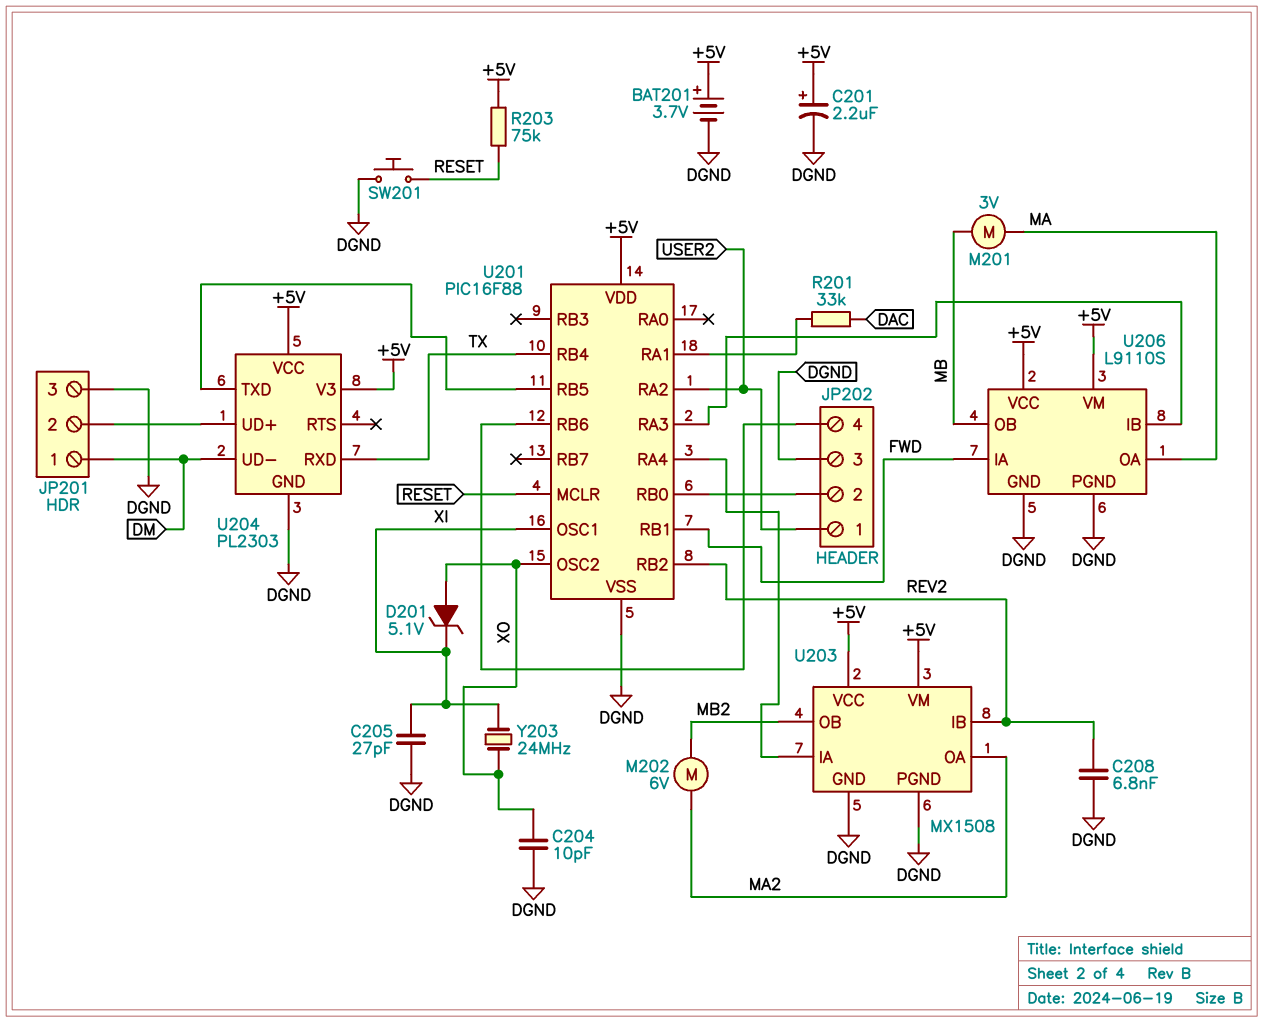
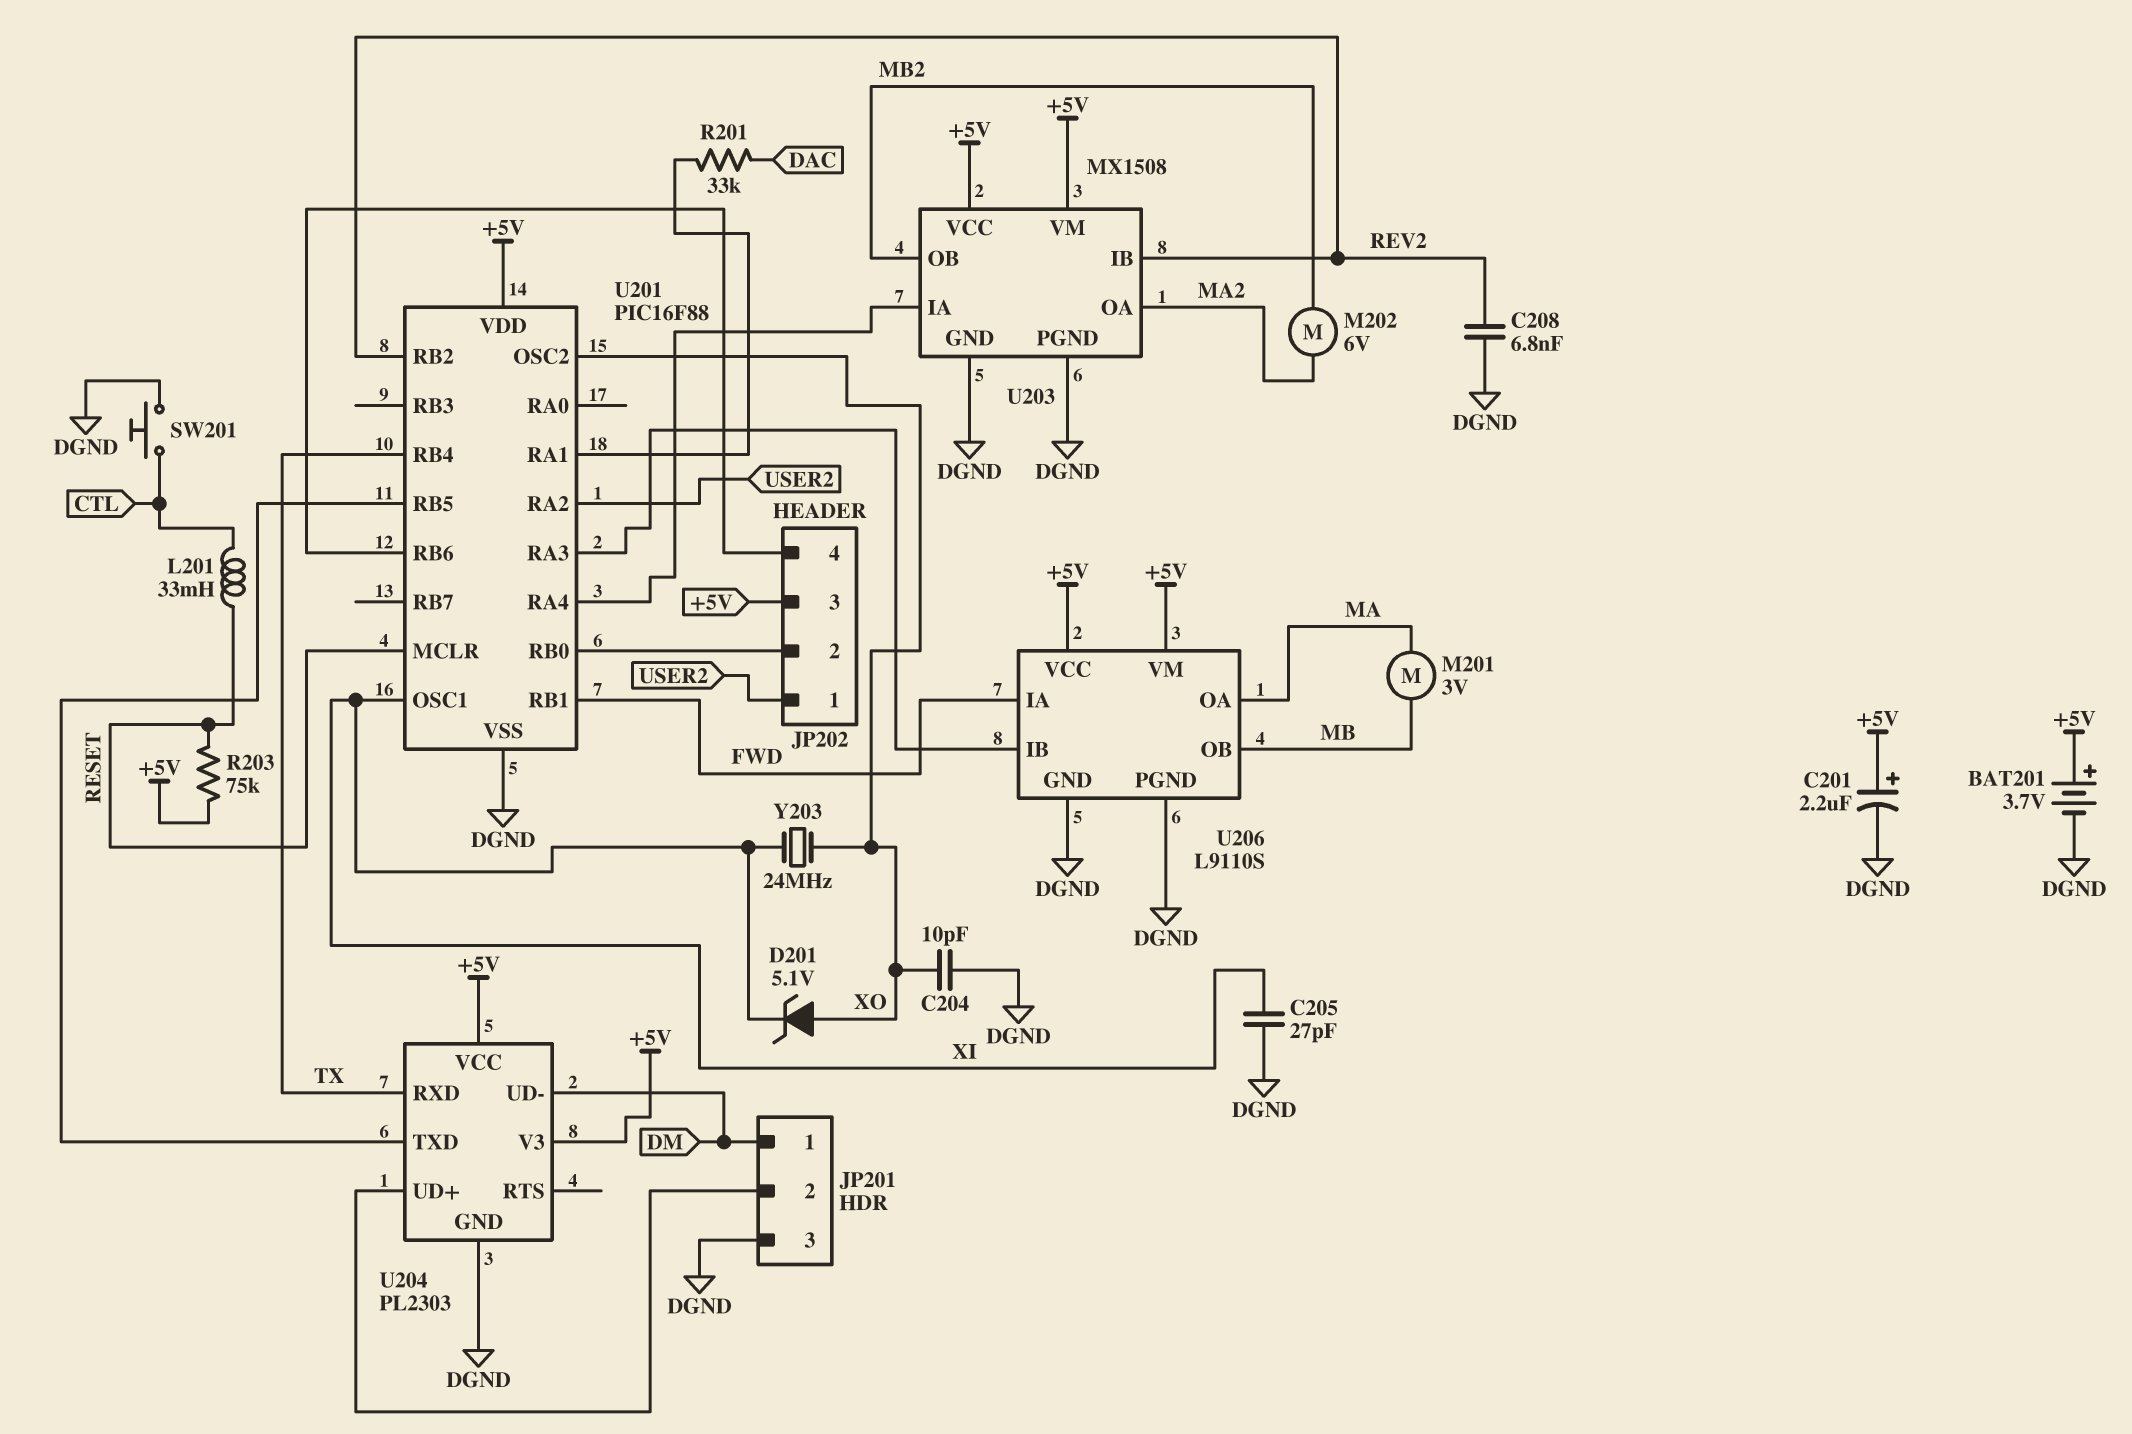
JP202 pin 3: DGND -> +5V
L201: none -> 33mH (CTL, RESET)
SW201: button (DGND, RESET) -> button (CTL, DGND)

